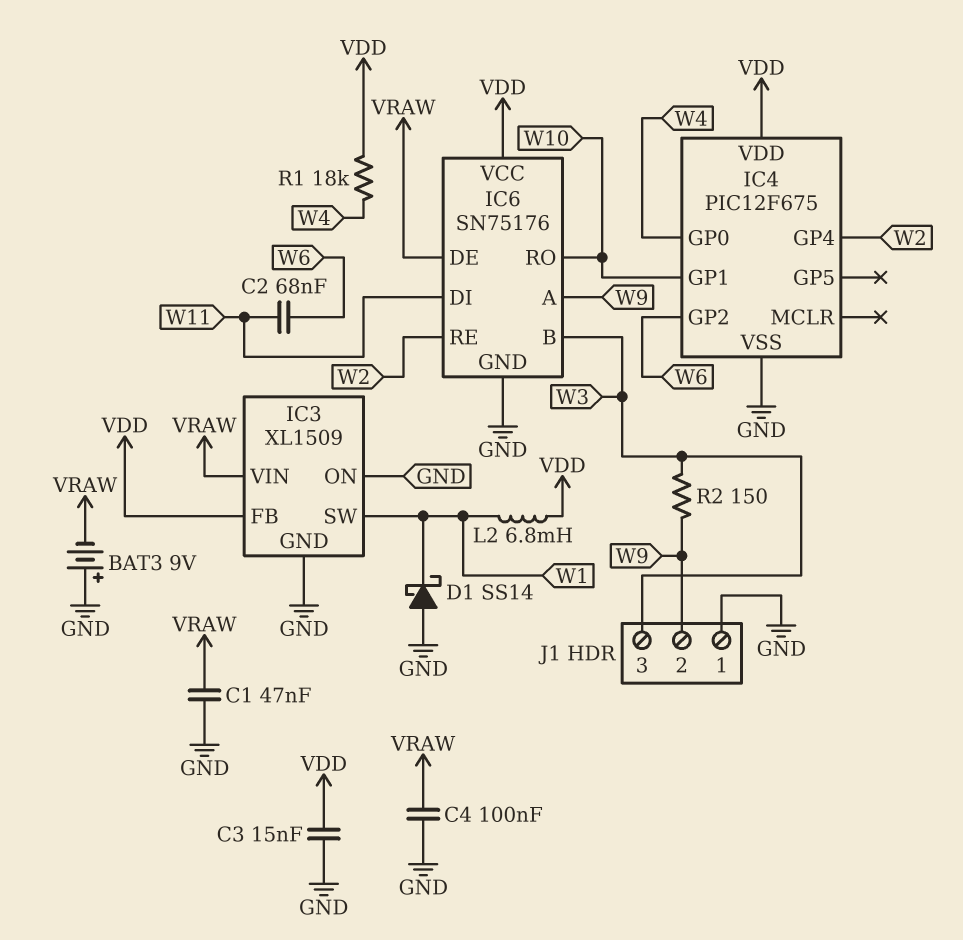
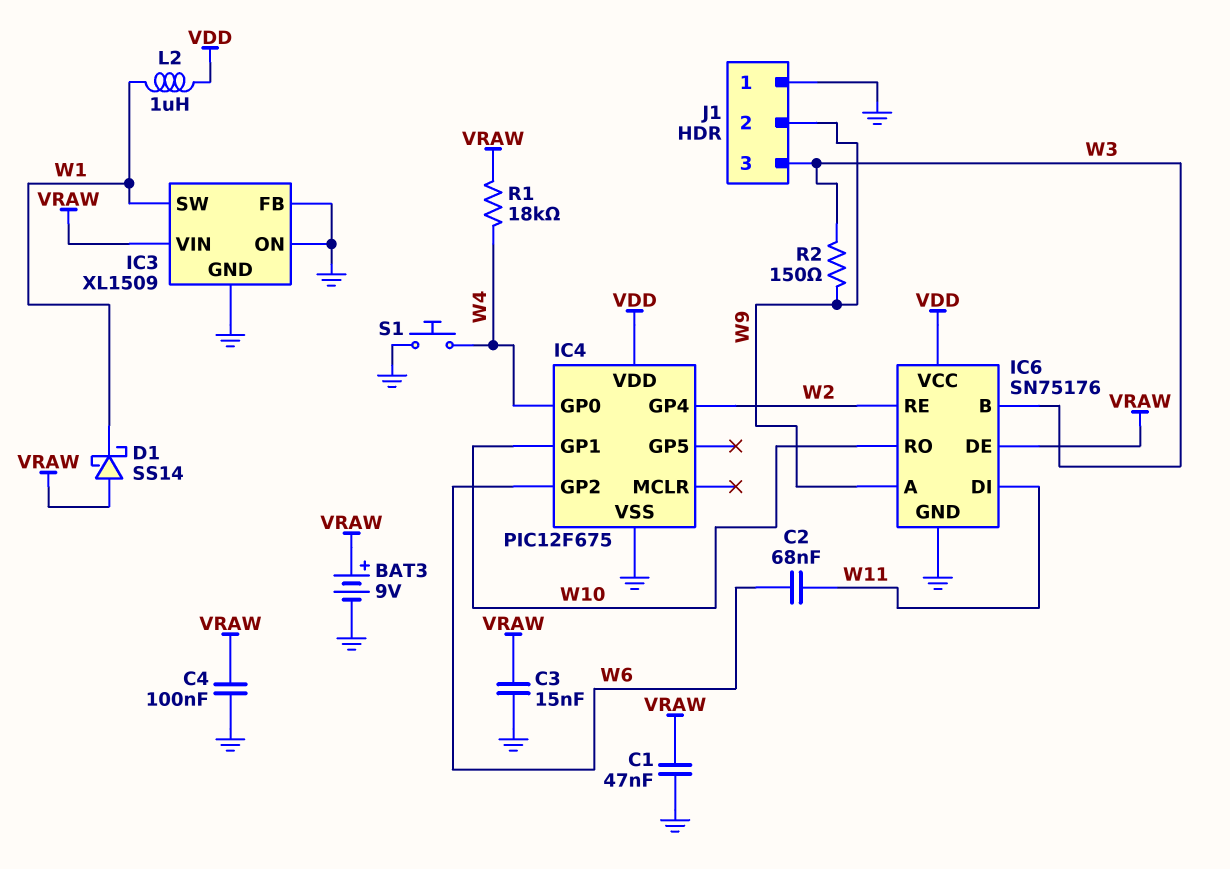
BAT3: 9V (plus GND, minus VRAW) -> 9V (plus VRAW, minus GND)
C3: 15nF (GND, VDD) -> 15nF (GND, VRAW)
D1: schottky SS14 (A GND, K W1) -> schottky SS14 (A VRAW, K W1)
IC3 pin FB: VDD -> GND
L2: 6.8mH (VDD, W1) -> 1uH (VDD, W1)
R1: 18k (VDD, W4) -> 18k (VRAW, W4)
S1: none -> button (GND, W4)

